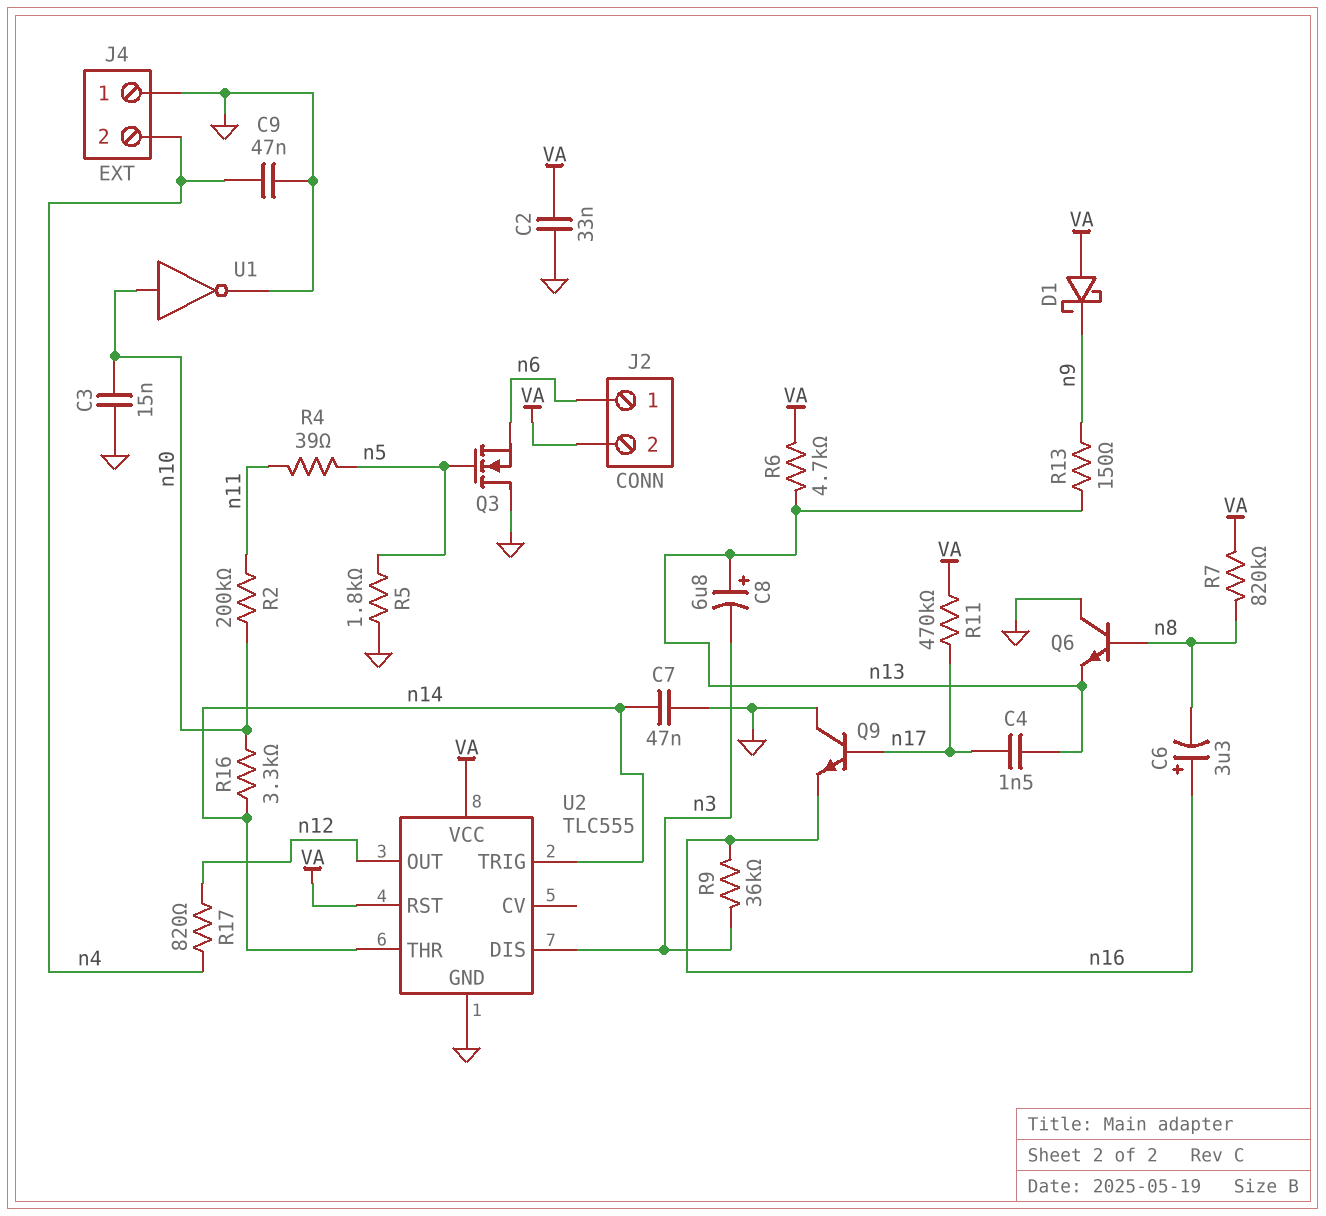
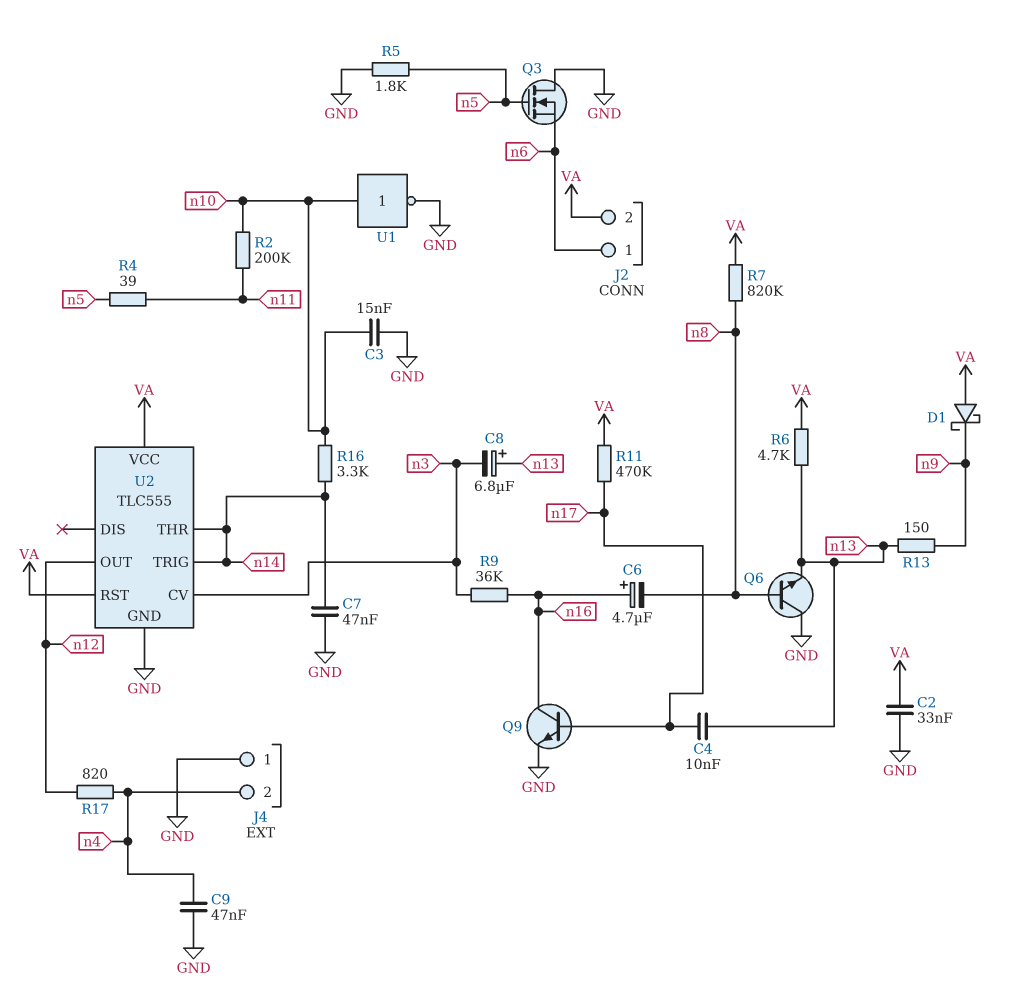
C4: 1.5nF (n13, n17) -> 10nF (n13, n17)
C6: 3.3uF (plus n16, minus n8) -> 4.7uF (plus n16, minus n8)
Q9: NPN (B n17, C GND, E n16) -> NPN (B n17, C n16, E GND)
U2 pin CV: none -> n3
U2 pin DIS: n3 -> none

